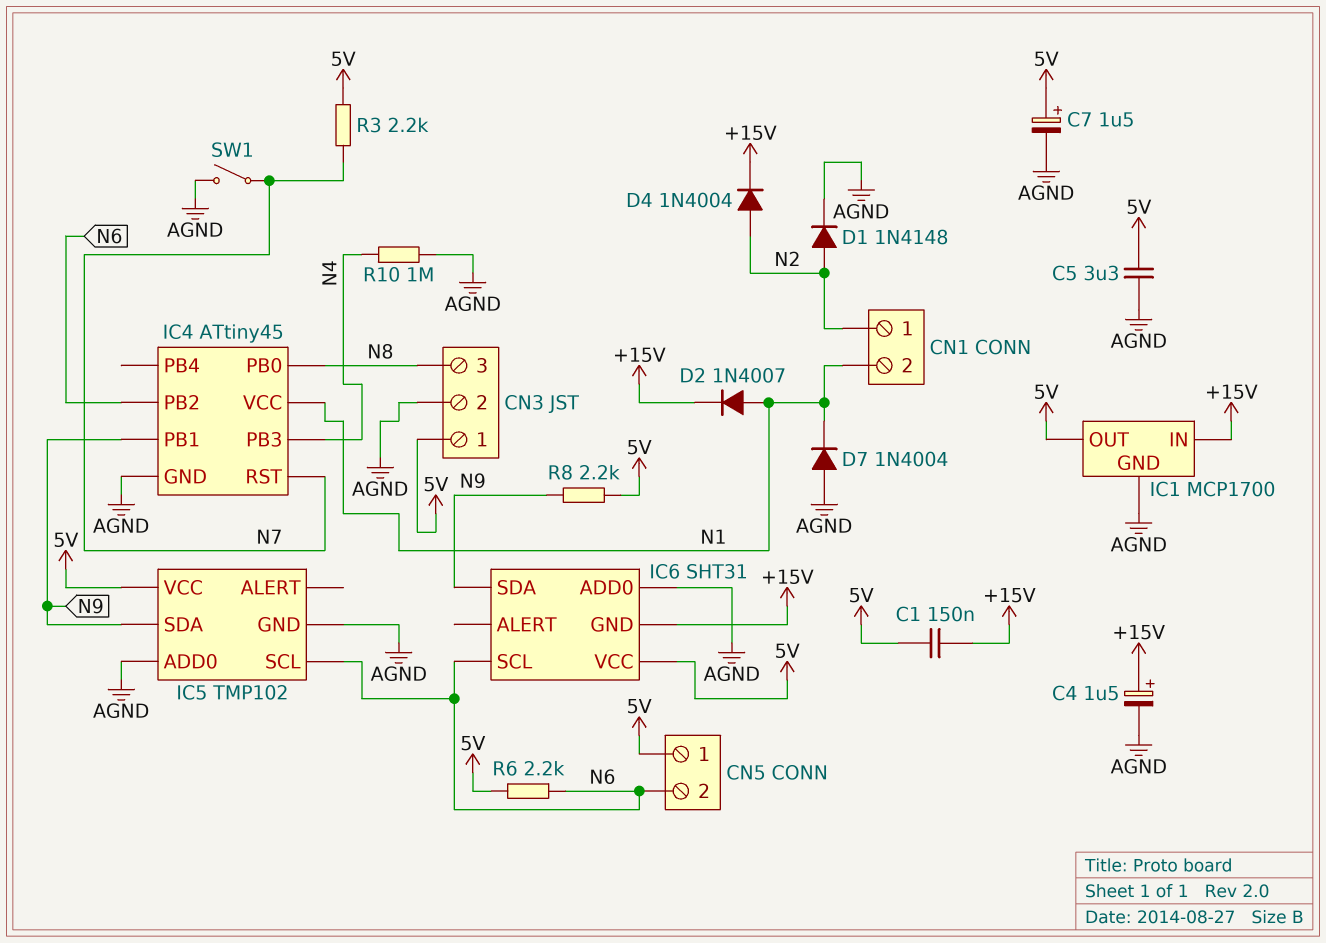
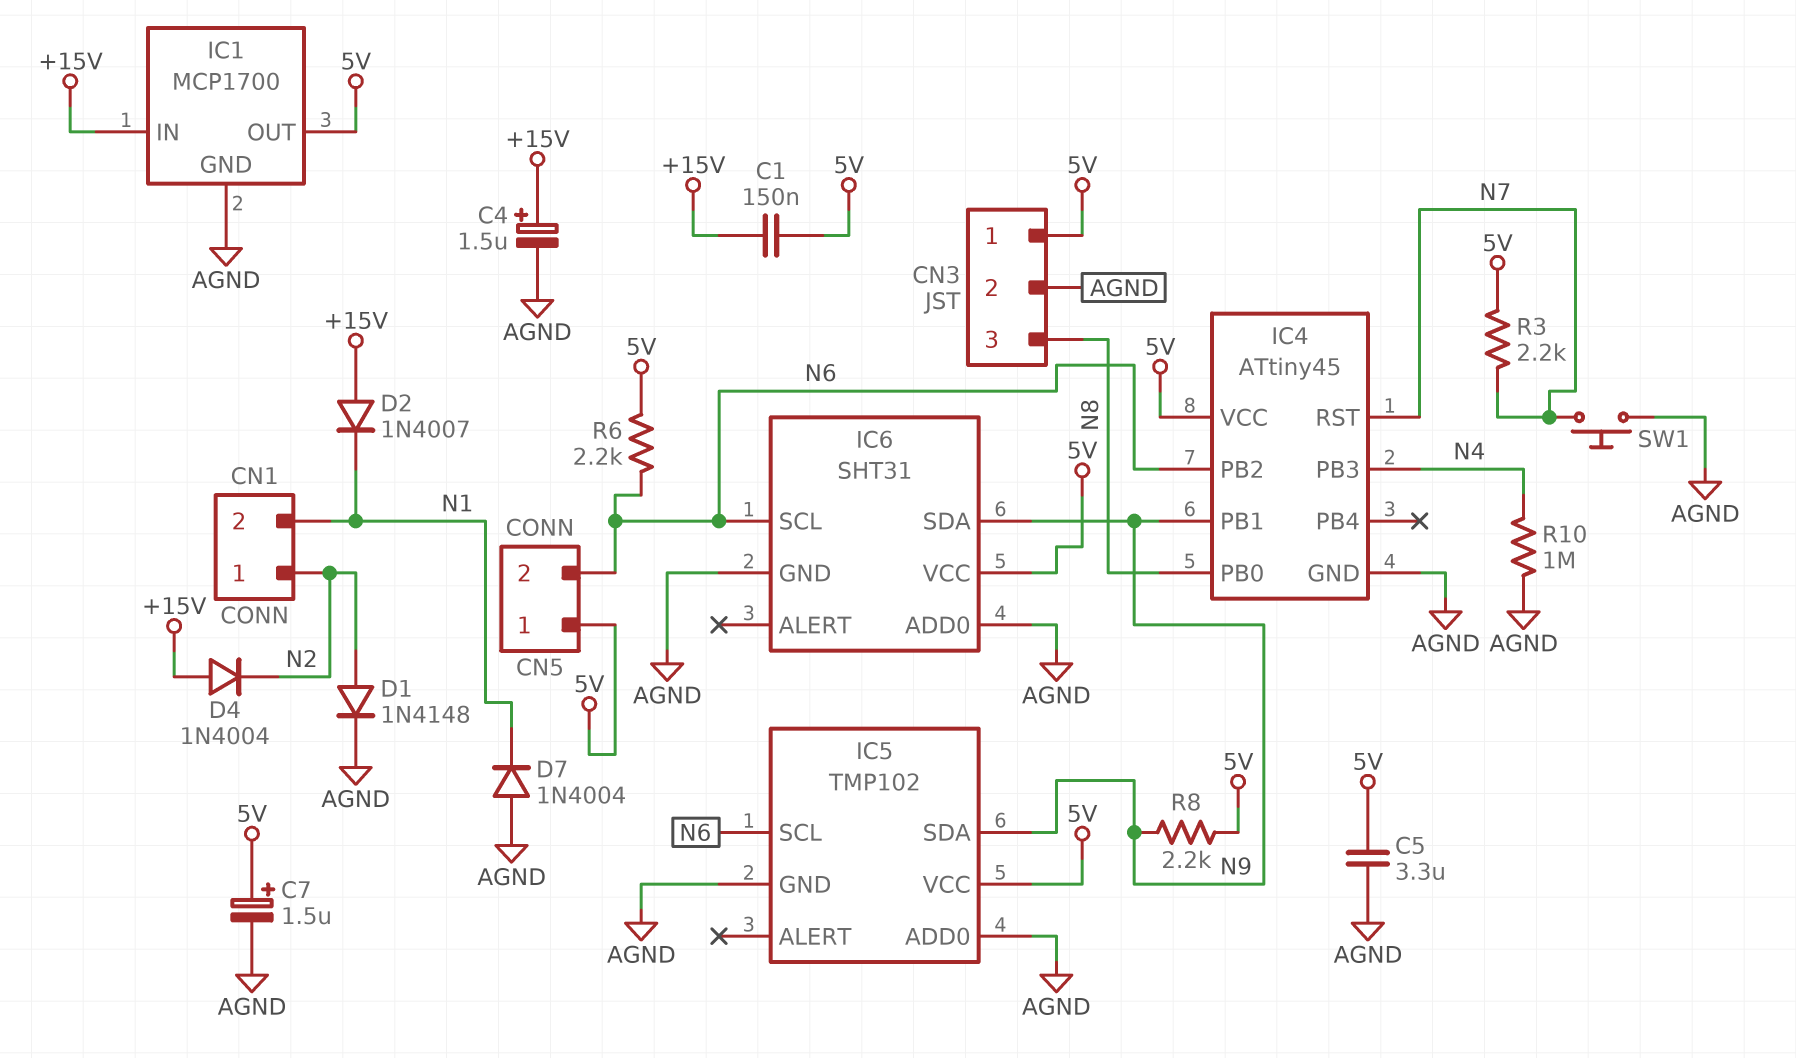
D2: diode 1N4007 (A N1, K +15V) -> diode 1N4007 (A +15V, K N1)
D4: diode 1N4004 (A N2, K +15V) -> diode 1N4004 (A +15V, K N2)
IC4 pin VCC: N1 -> 5V
IC6 pin GND: +15V -> AGND
SW1: switch (AGND, N7) -> button (AGND, N7)

